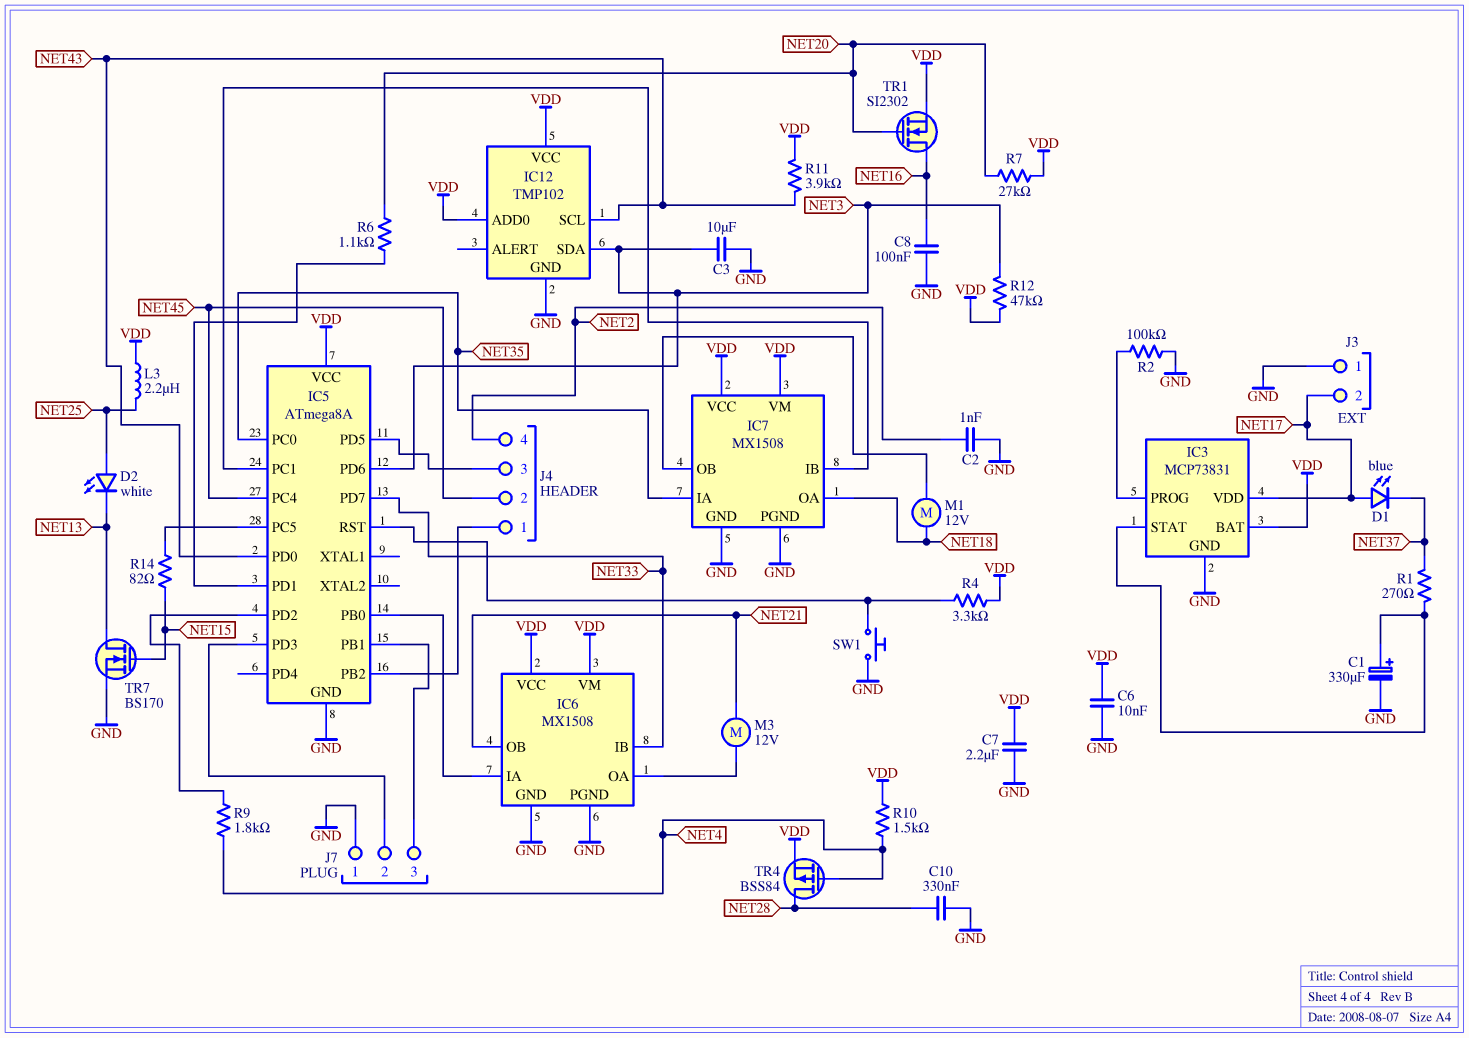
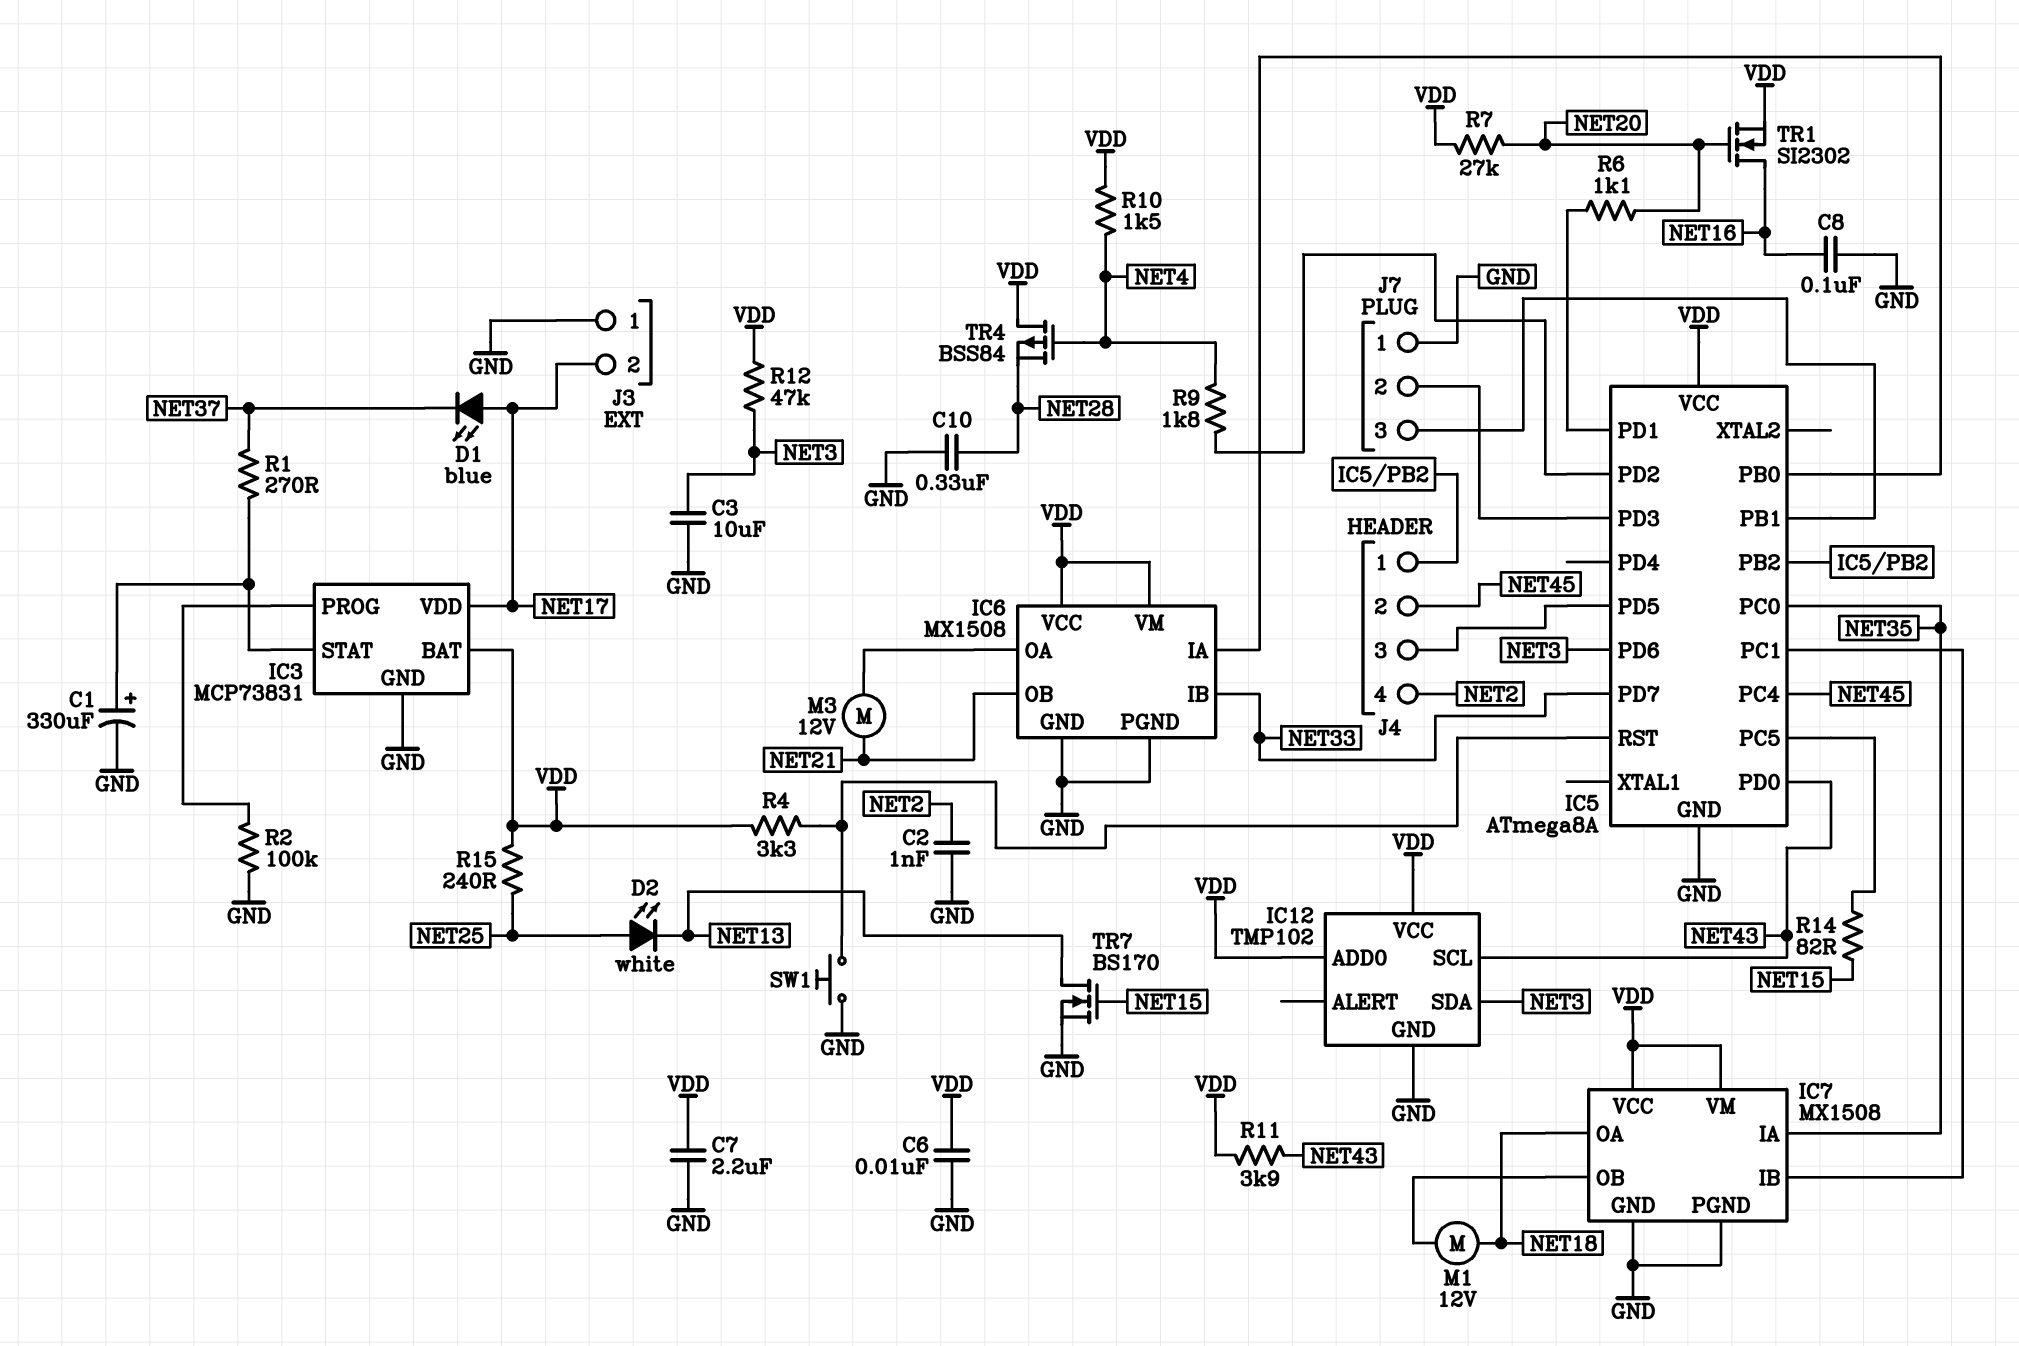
L3: 2.2uH (NET25, VDD) -> none
R15: none -> 240 (NET25, VDD)
TR4: PMOS BSS84 (G NET4, D NET28, S VDD) -> PMOS BSS84 (G NET4, D VDD, S NET28)

